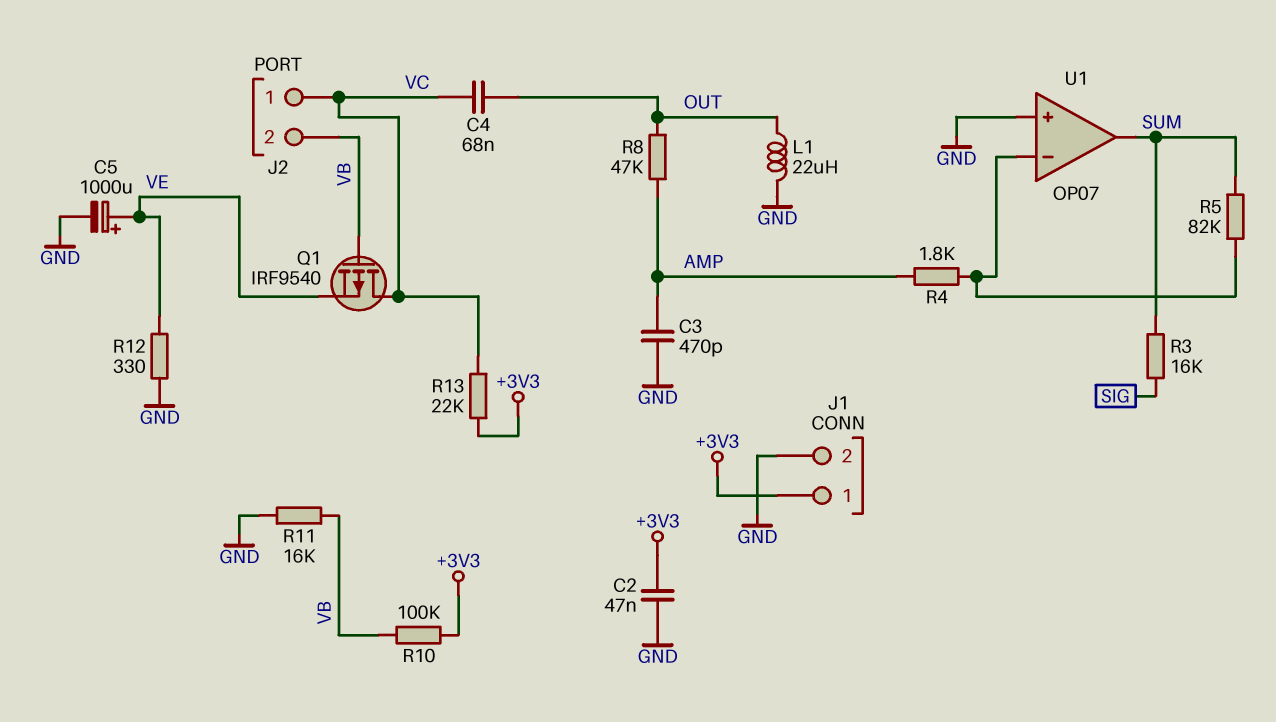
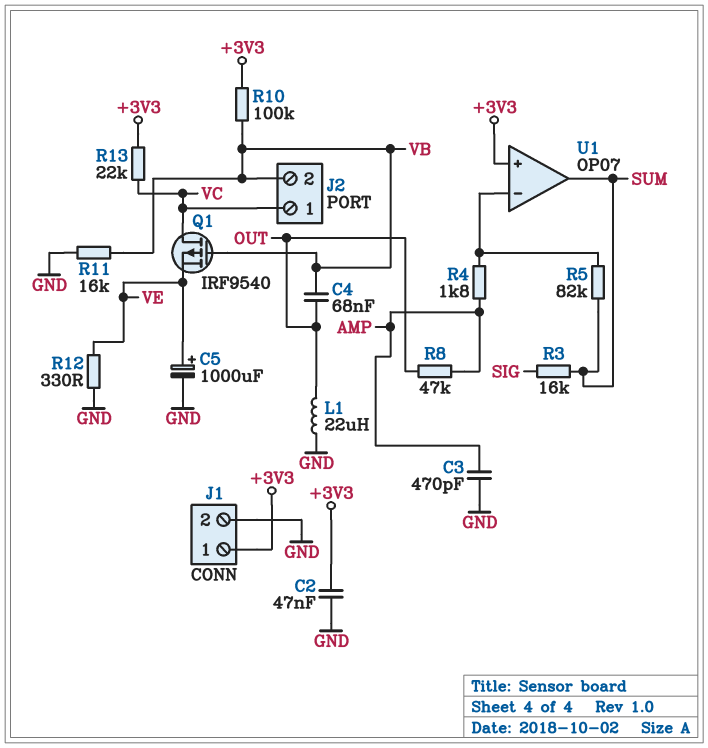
C4: 68nF (OUT, VC) -> 68nF (OUT, VB)
U1 pin in+: GND -> +3V3

